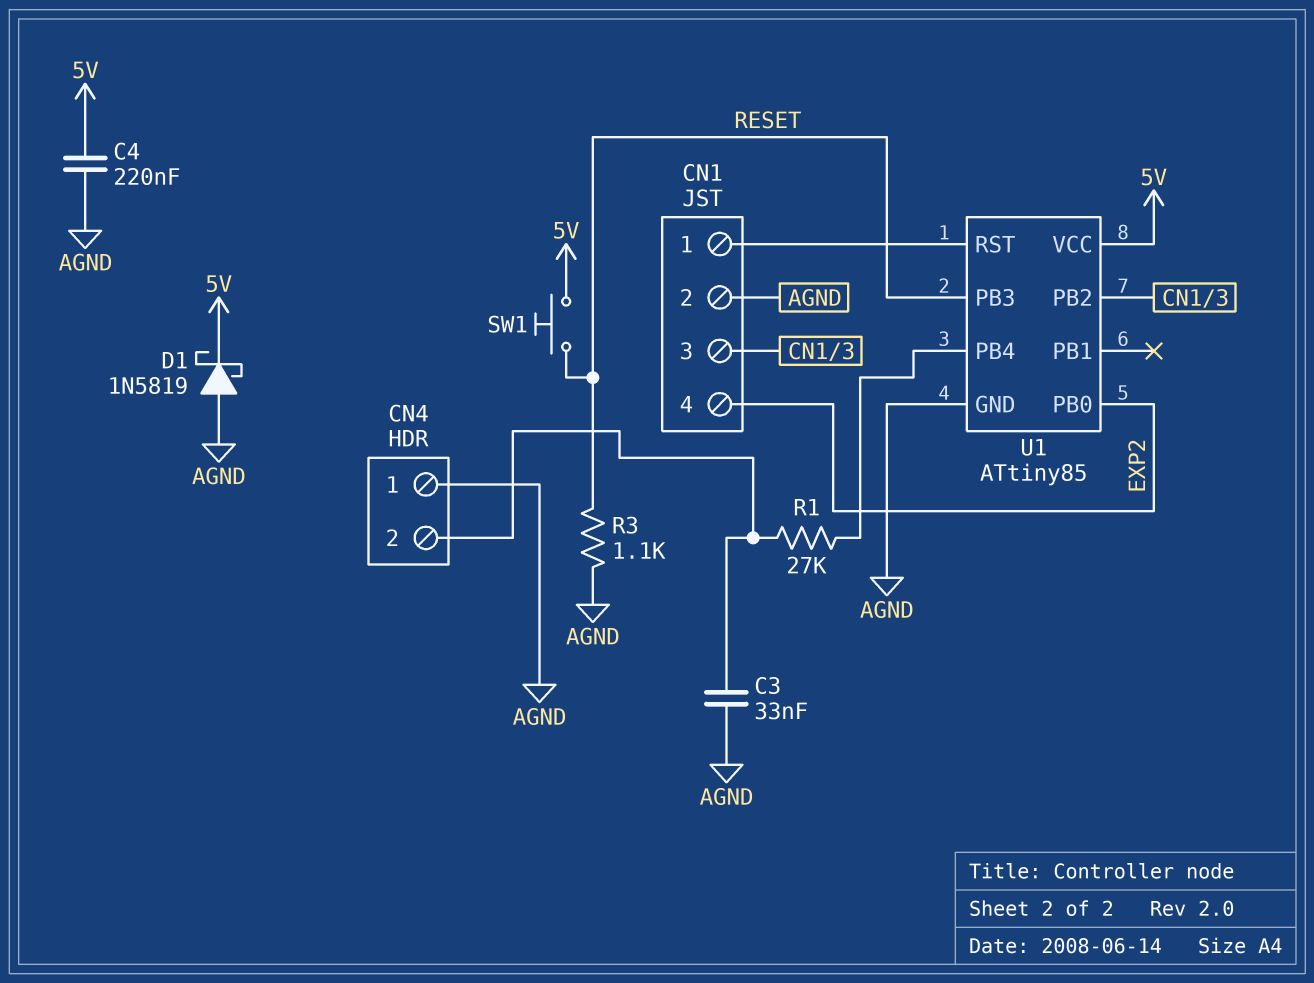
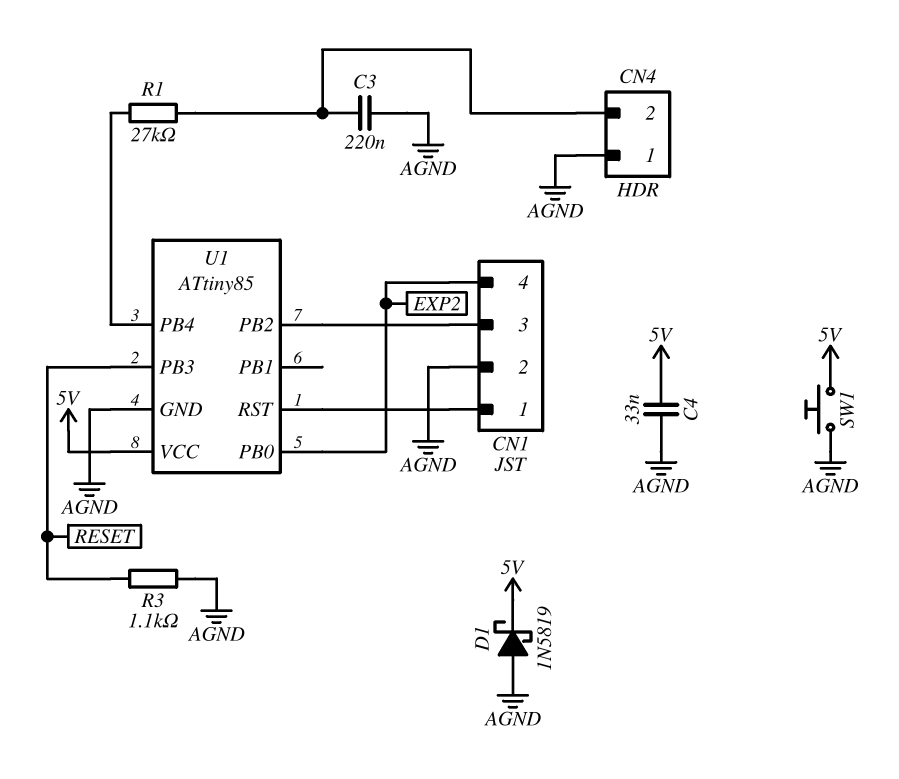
C3: 33nF (AGND, CN4/2) -> 220nF (AGND, CN4/2)
C4: 220nF (5V, AGND) -> 33nF (5V, AGND)
SW1: button (5V, RESET) -> button (5V, AGND)

